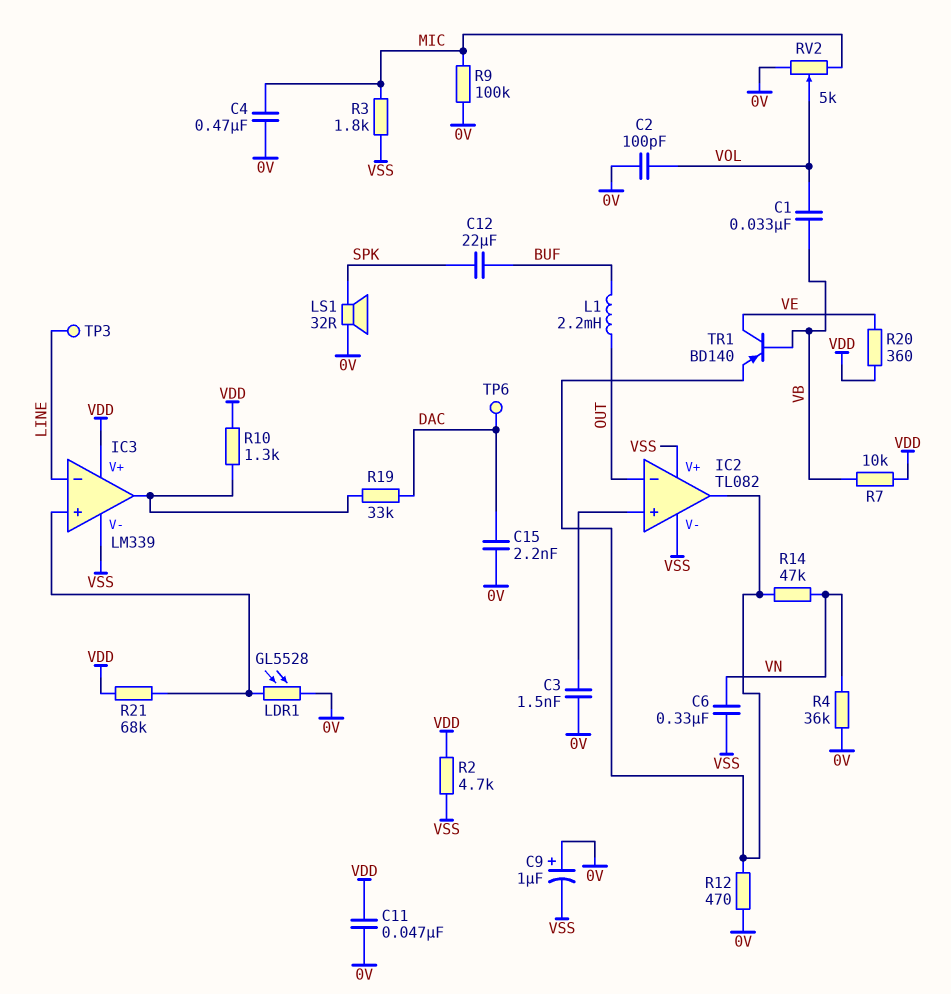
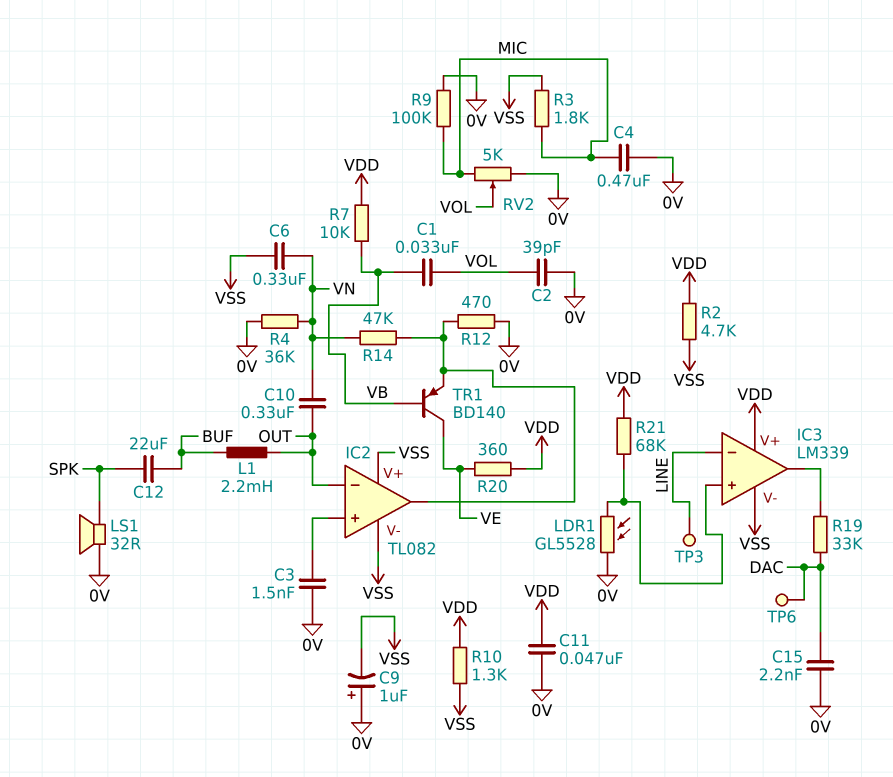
C2: 100pF (0V, VOL) -> 39pF (0V, VOL)
C10: none -> 330nF (OUT, VN)
R10: 1.3k (IC3/out, VDD) -> 1.3k (VDD, VSS)

